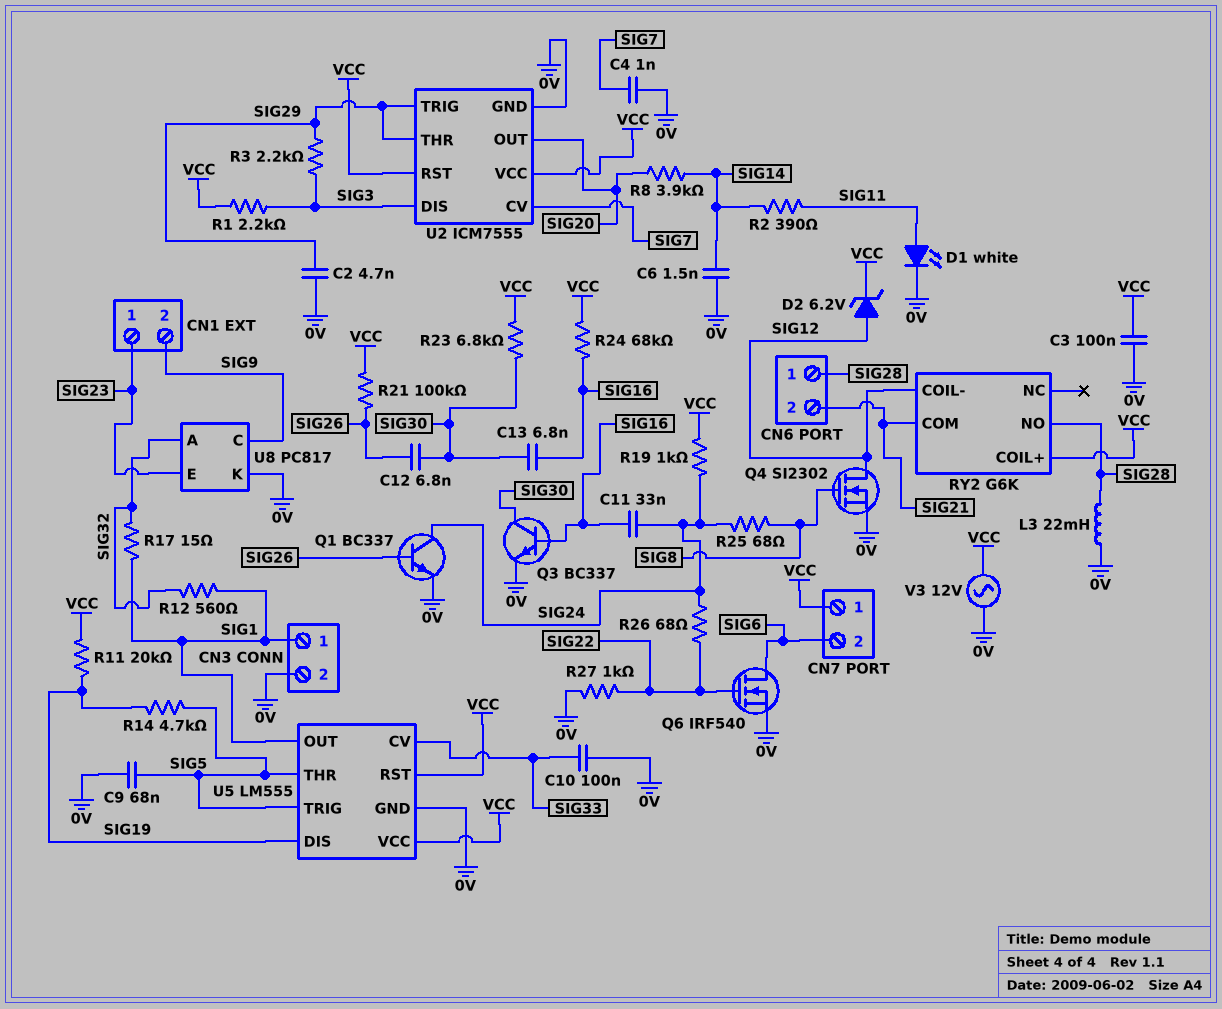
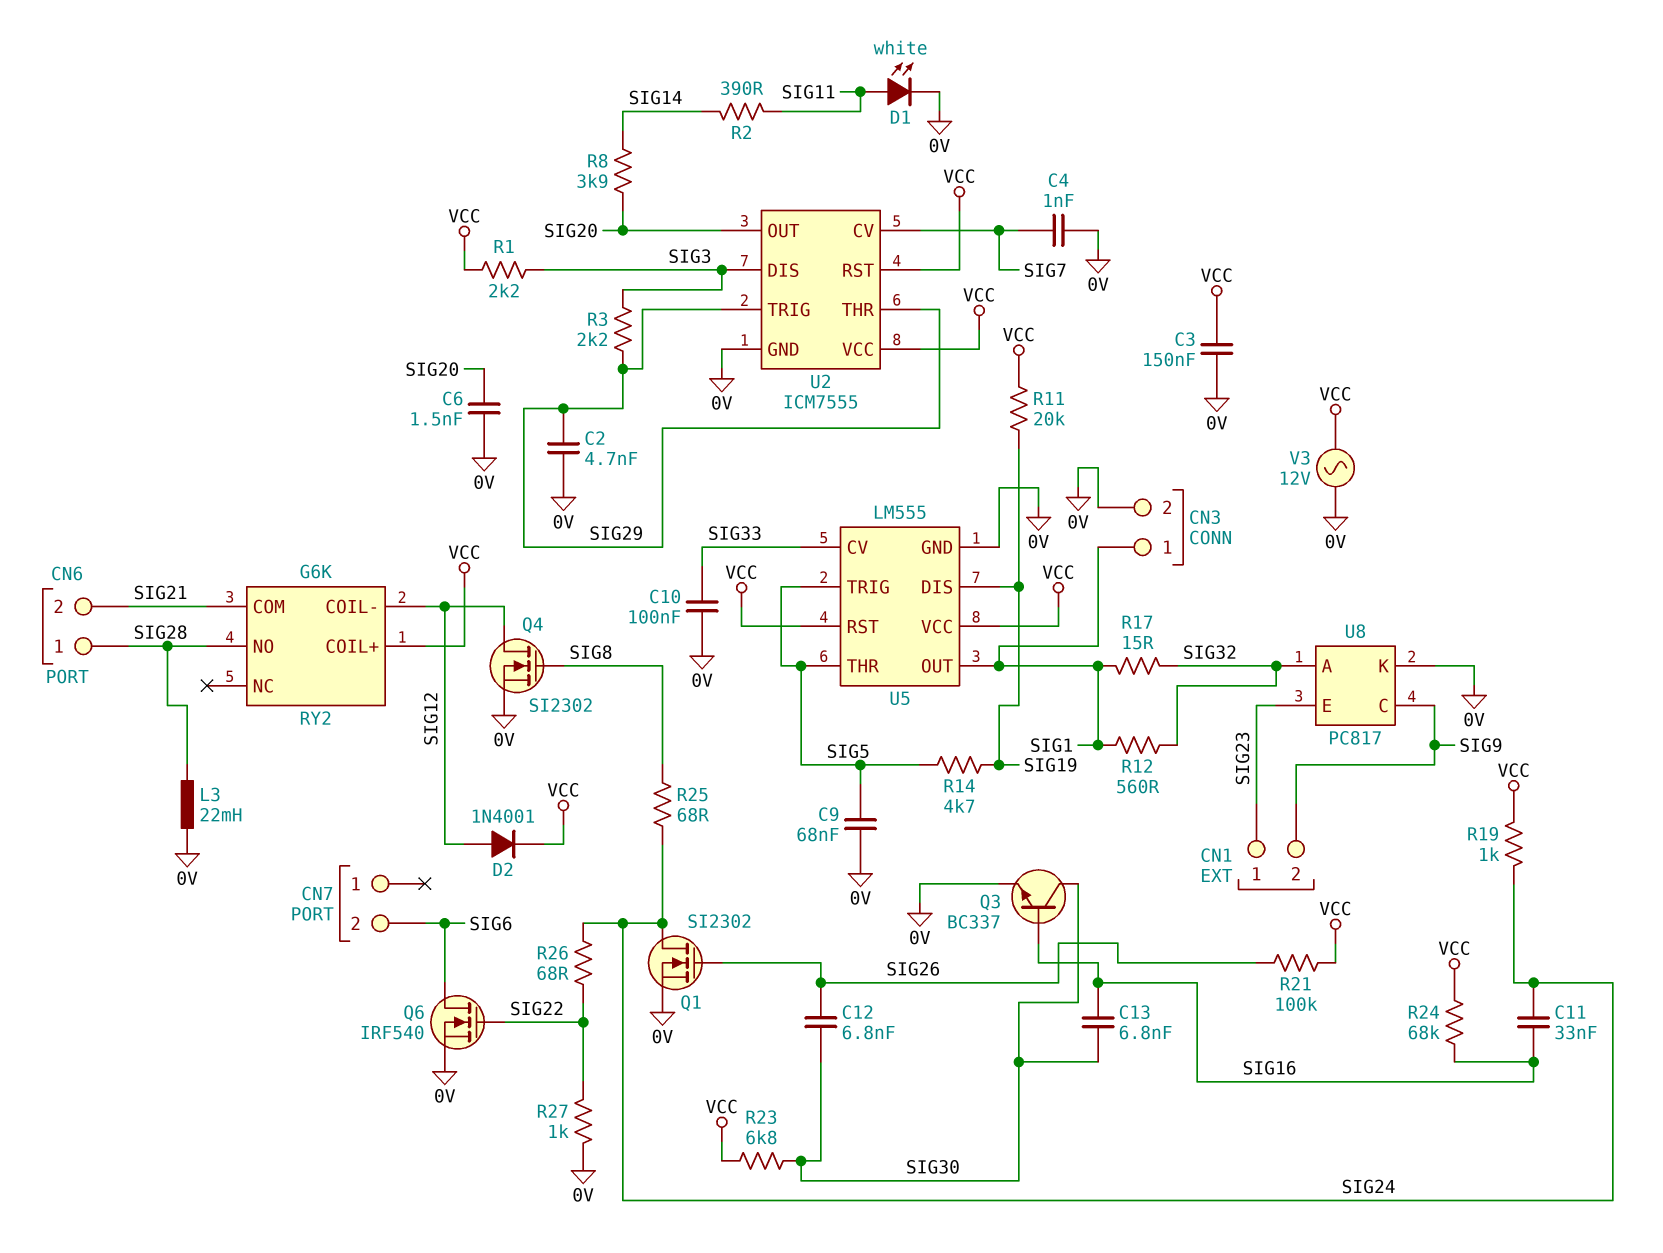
C3: 100nF (0V, VCC) -> 150nF (0V, VCC)
C6: 1.5nF (0V, SIG14) -> 1.5nF (0V, SIG20)
CN7 pin 1: VCC -> none
D2: zener 6.2V (A SIG12, K VCC) -> diode 1N4001 (A SIG12, K VCC)
Q1: NPN BC337 (B SIG26, C SIG24, E 0V) -> NMOS SI2302 (G SIG26, D SIG24, S 0V)

